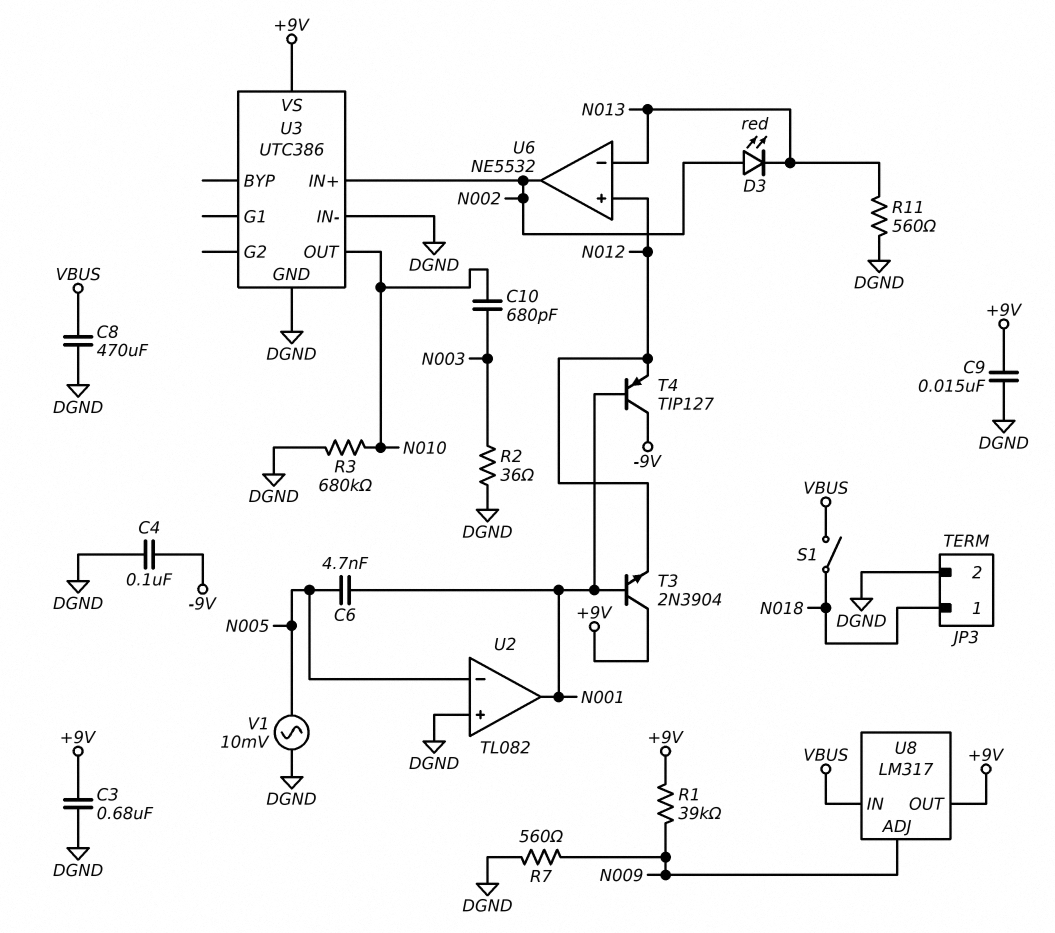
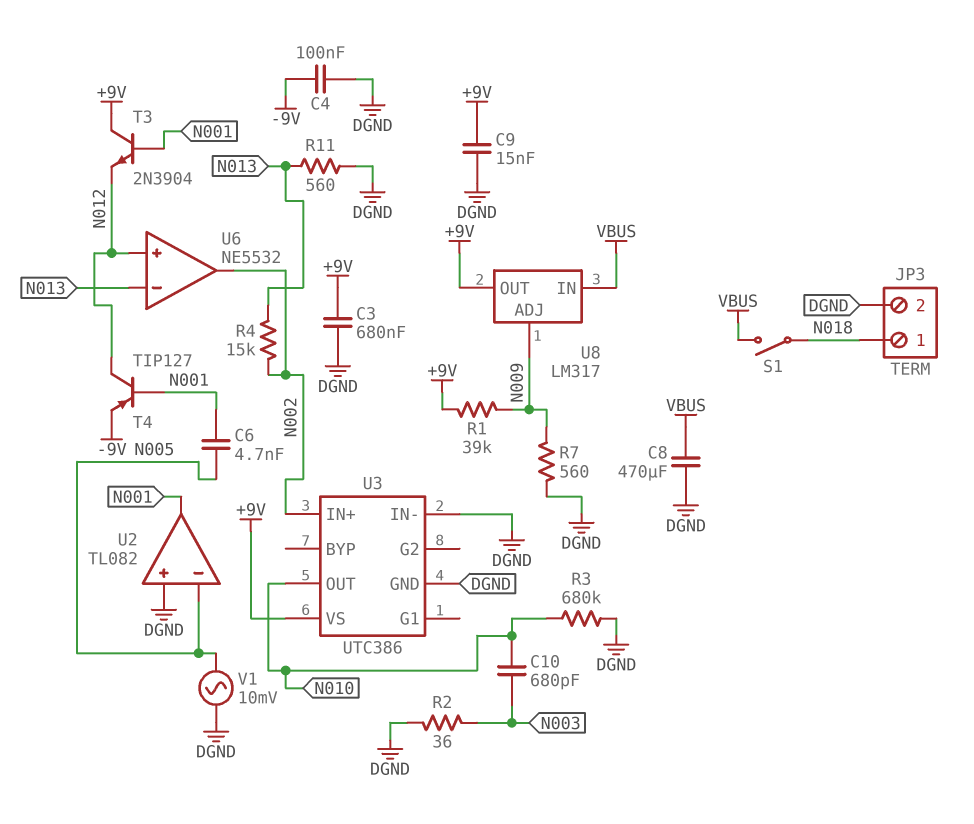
D3: LED red (A N002, K N013) -> none
R4: none -> 15k (N002, N013)
T4: PNP TIP127 (B N001, C -9V, E N012) -> PNP TIP127 (B N001, C N012, E -9V)

